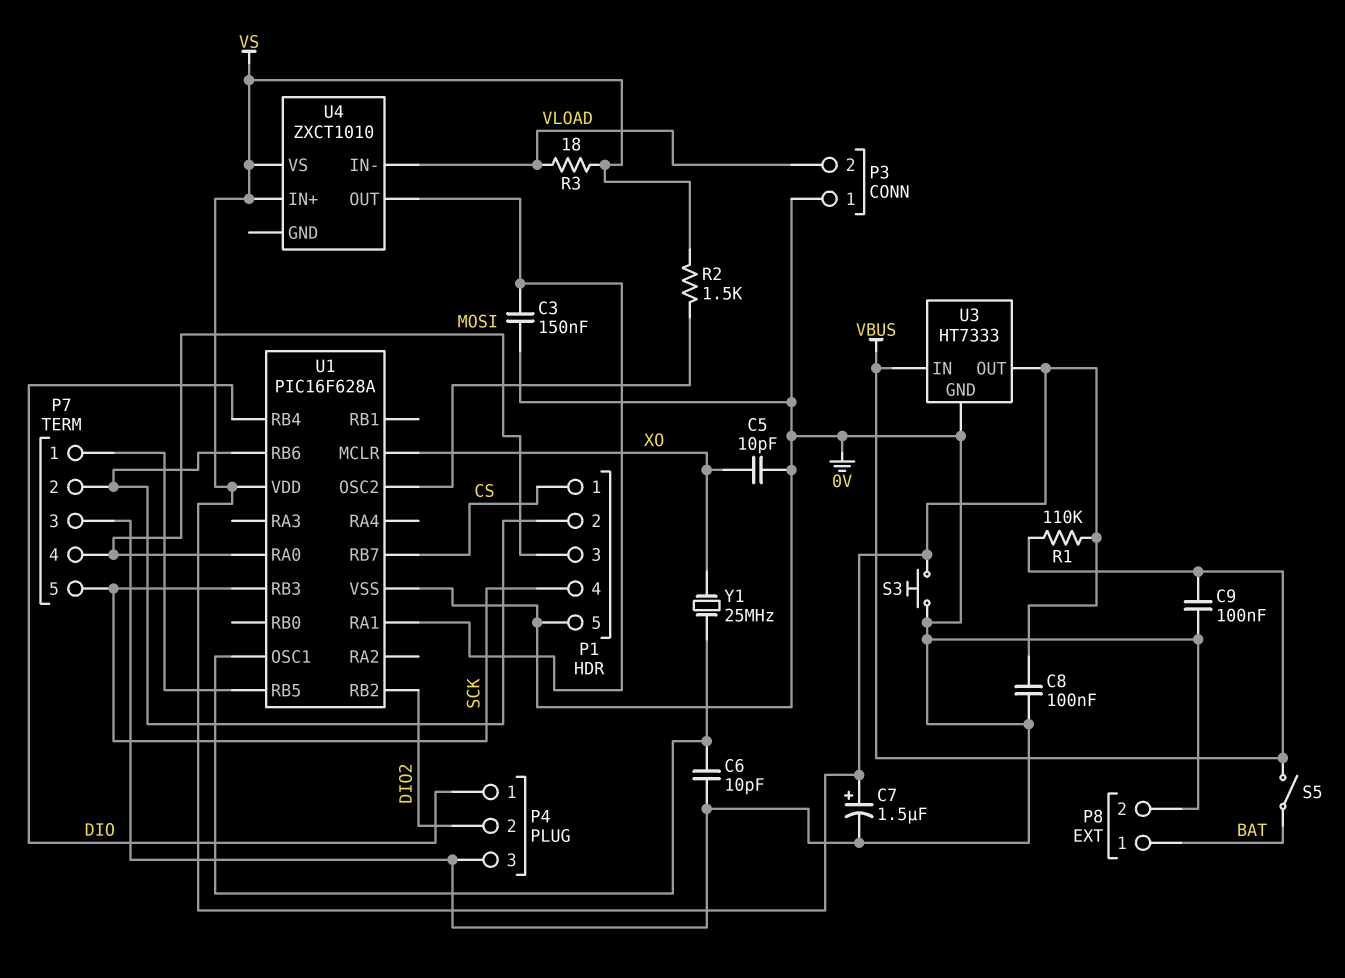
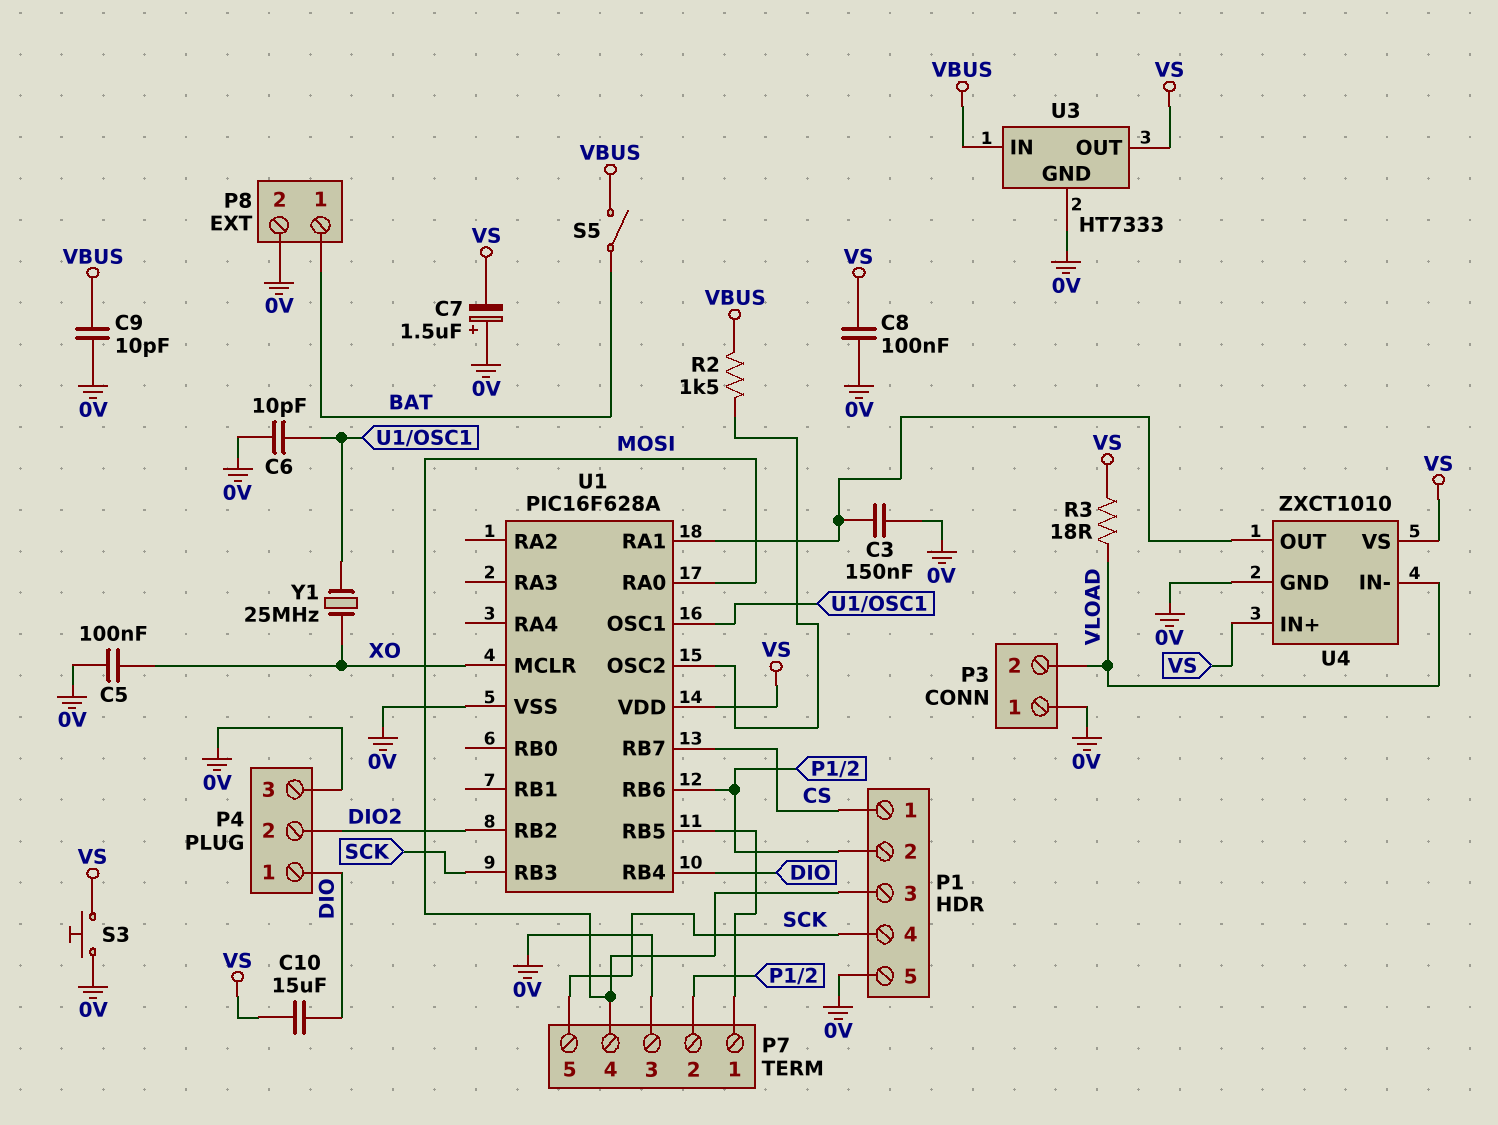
C5: 10pF (0V, XO) -> 100nF (0V, XO)
C7: 1.5uF (plus VS, minus 0V) -> 1.5uF (plus 0V, minus VS)
C9: 100nF (0V, VBUS) -> 10pF (0V, VBUS)
C10: none -> 15uF (DIO, VS)
R1: 110k (VBUS, VS) -> none
R2: 1.5k (U1/OSC2, VS) -> 1.5k (U1/OSC2, VBUS)
U4 pin GND: none -> 0V

